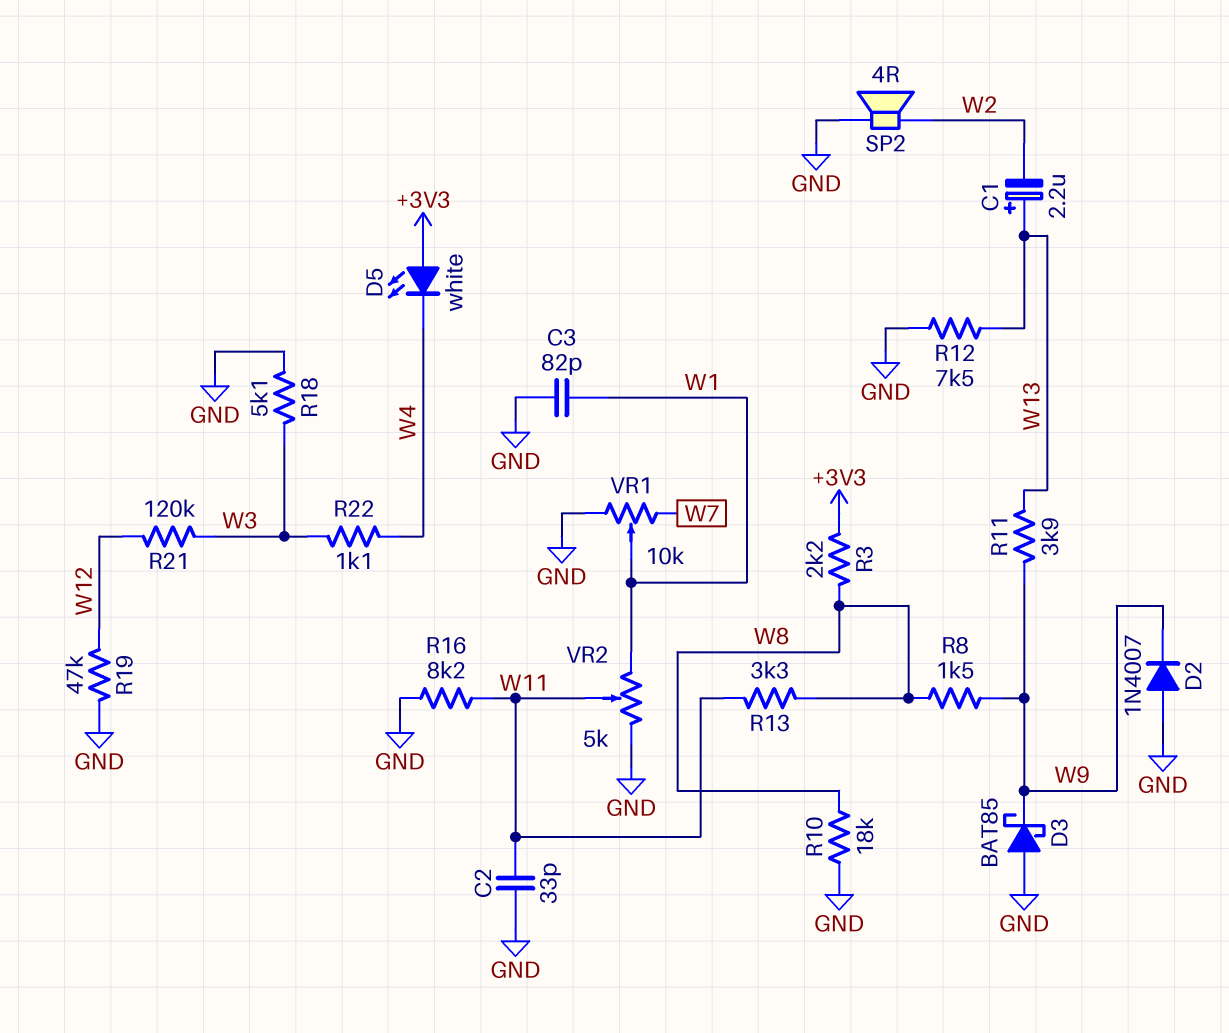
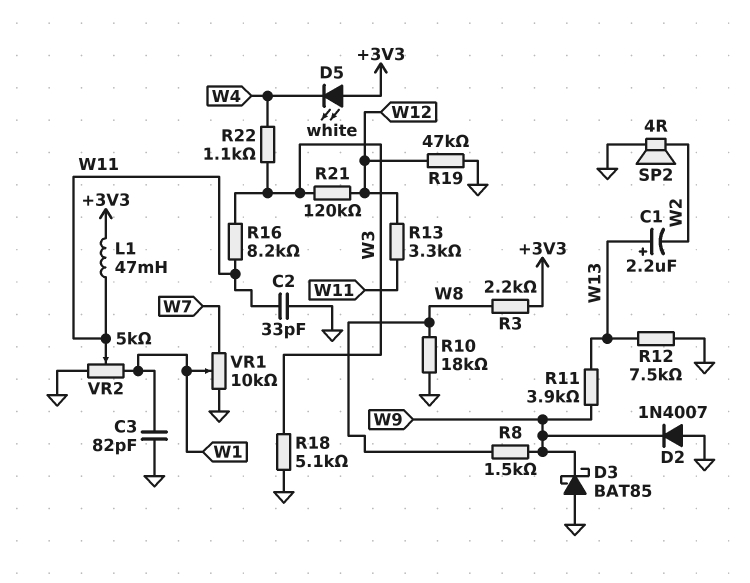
L1: none -> 47mH (+3V3, W11)
R13: 3.3k (W8, W11) -> 3.3k (W11, W12)
R16: 8.2k (GND, W11) -> 8.2k (W3, W11)

